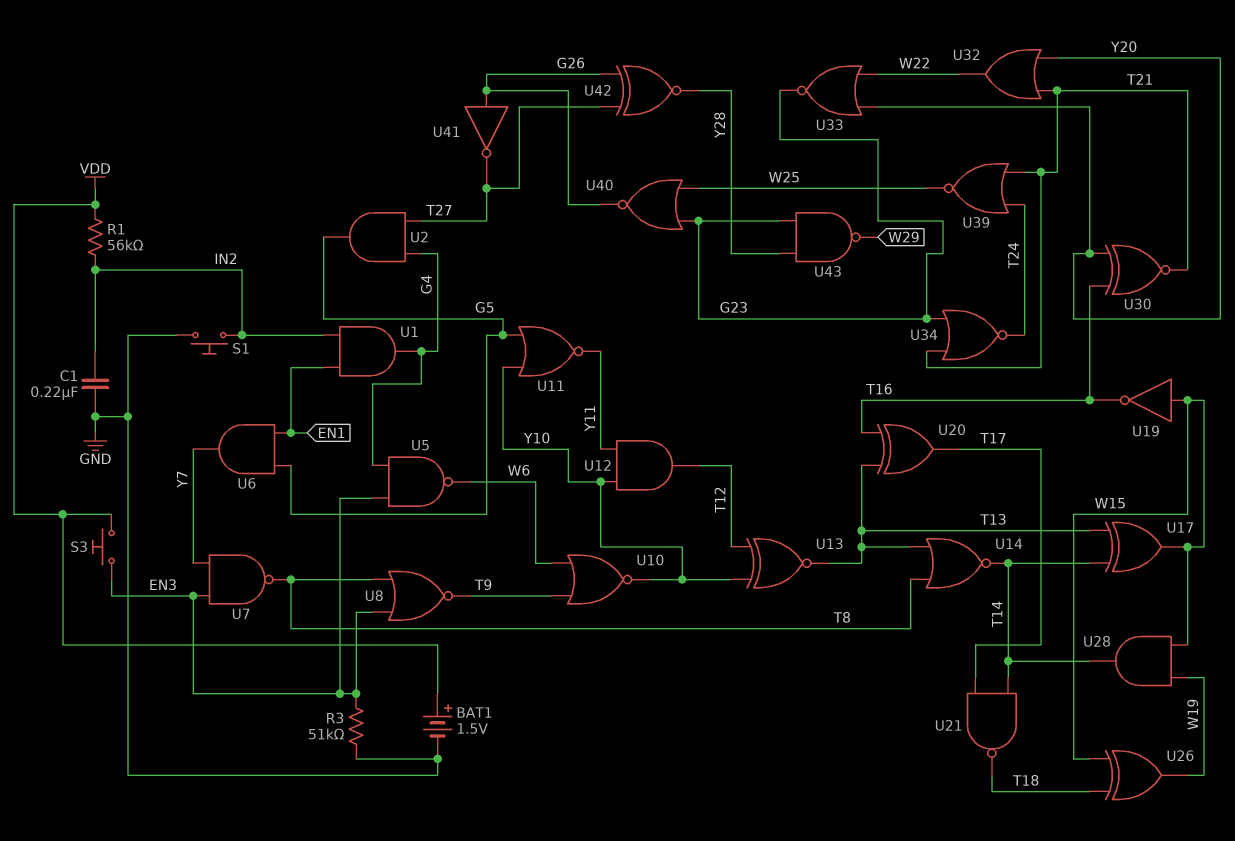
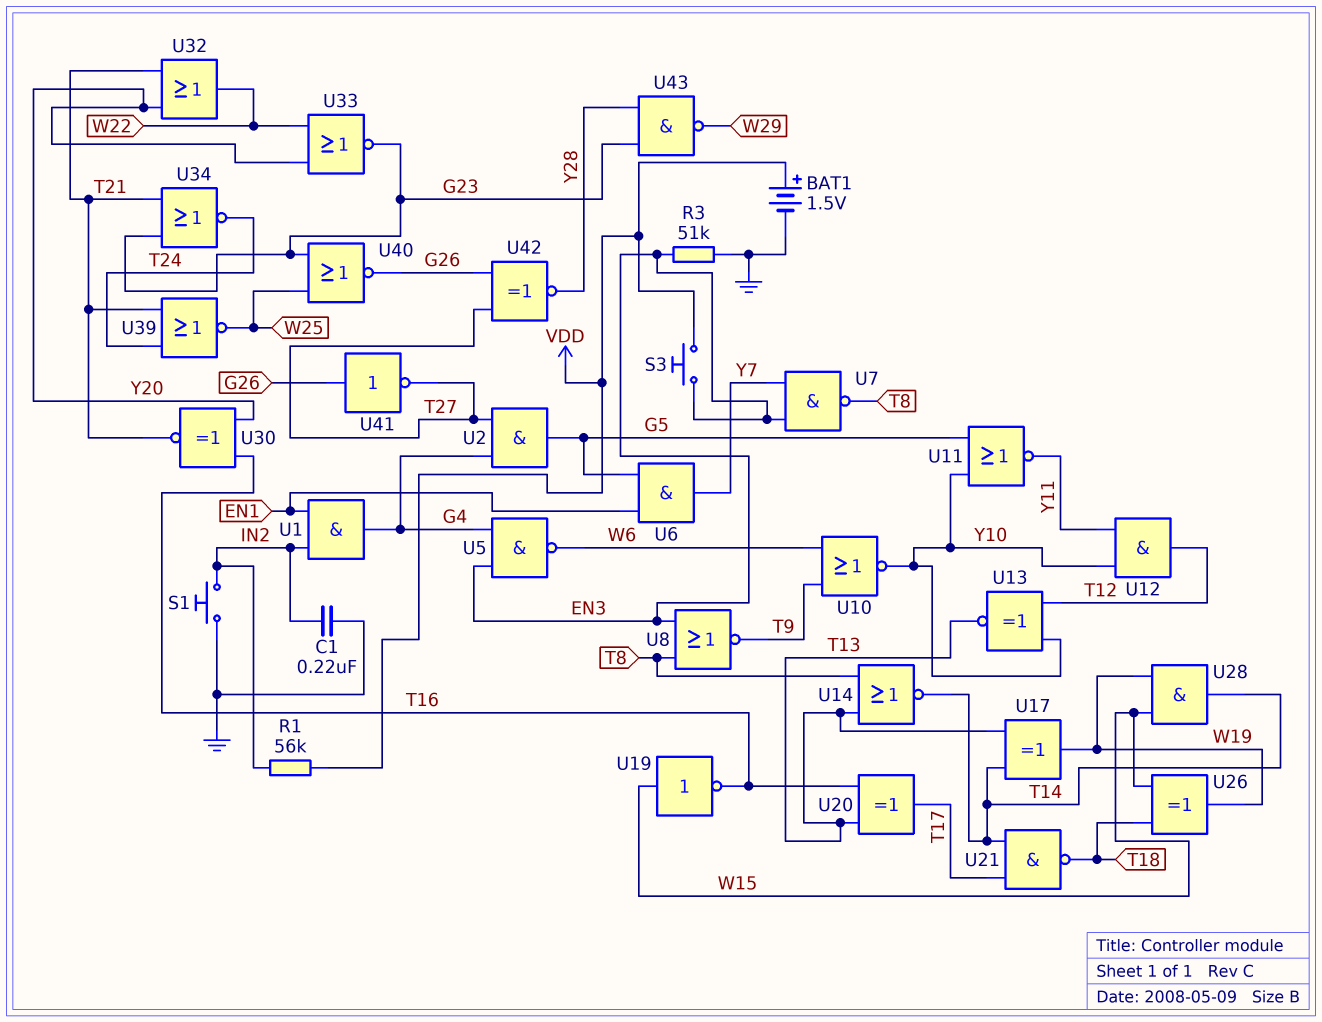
U17: XOR (in T13, in T14, out W15) -> XOR (in T13, in T14, out W19)

